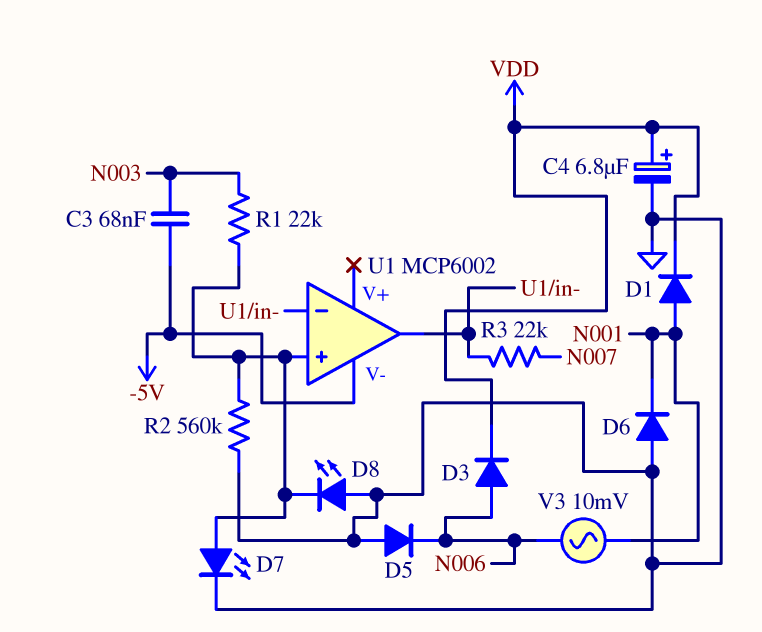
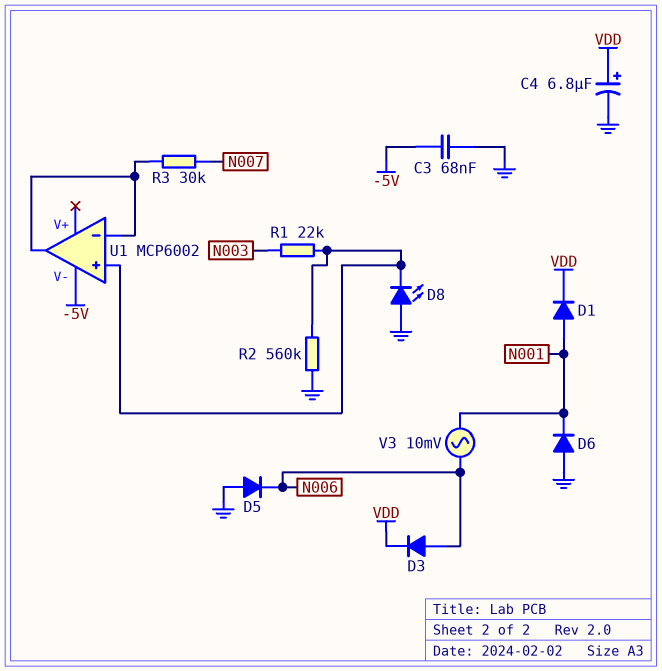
C3: 68nF (-5V, N003) -> 68nF (-5V, GND)
D7: LED (A U1/in+, K GND) -> none
R3: 22k (N007, U1/in-) -> 30k (N007, U1/in-)

